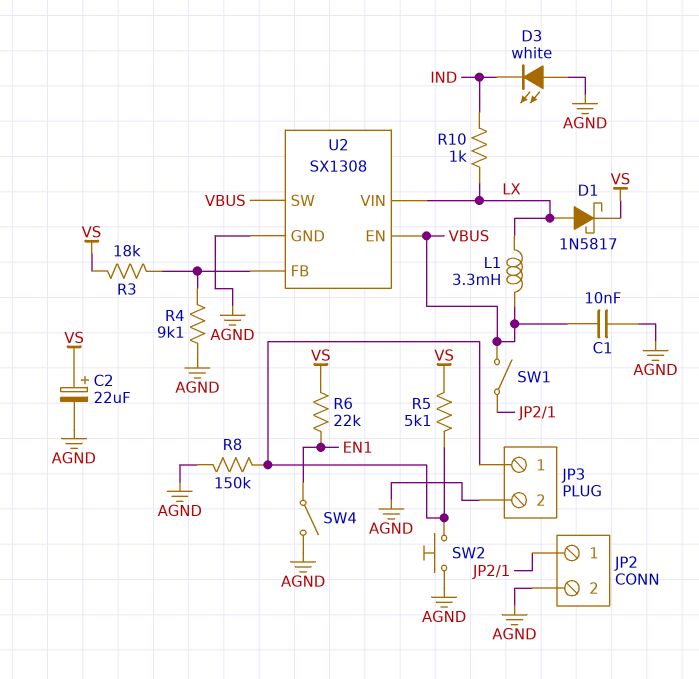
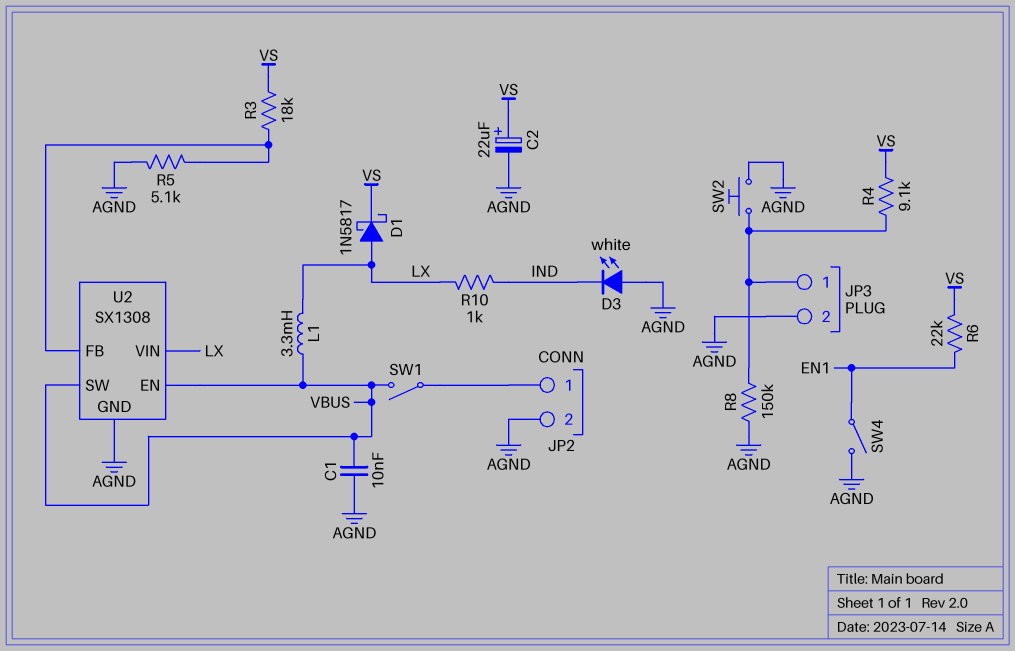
R4: 9.1k (AGND, U2/FB) -> 9.1k (JP3/1, VS)
R5: 5.1k (JP3/1, VS) -> 5.1k (AGND, U2/FB)

